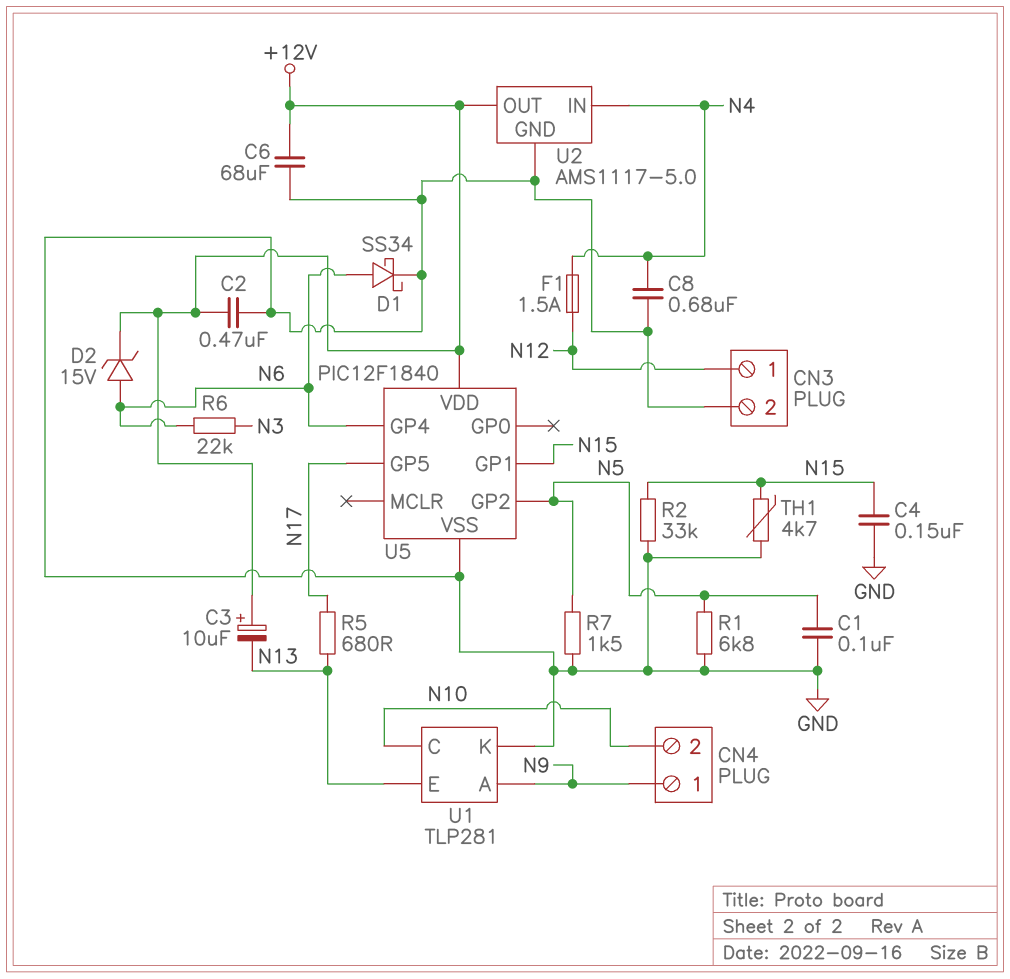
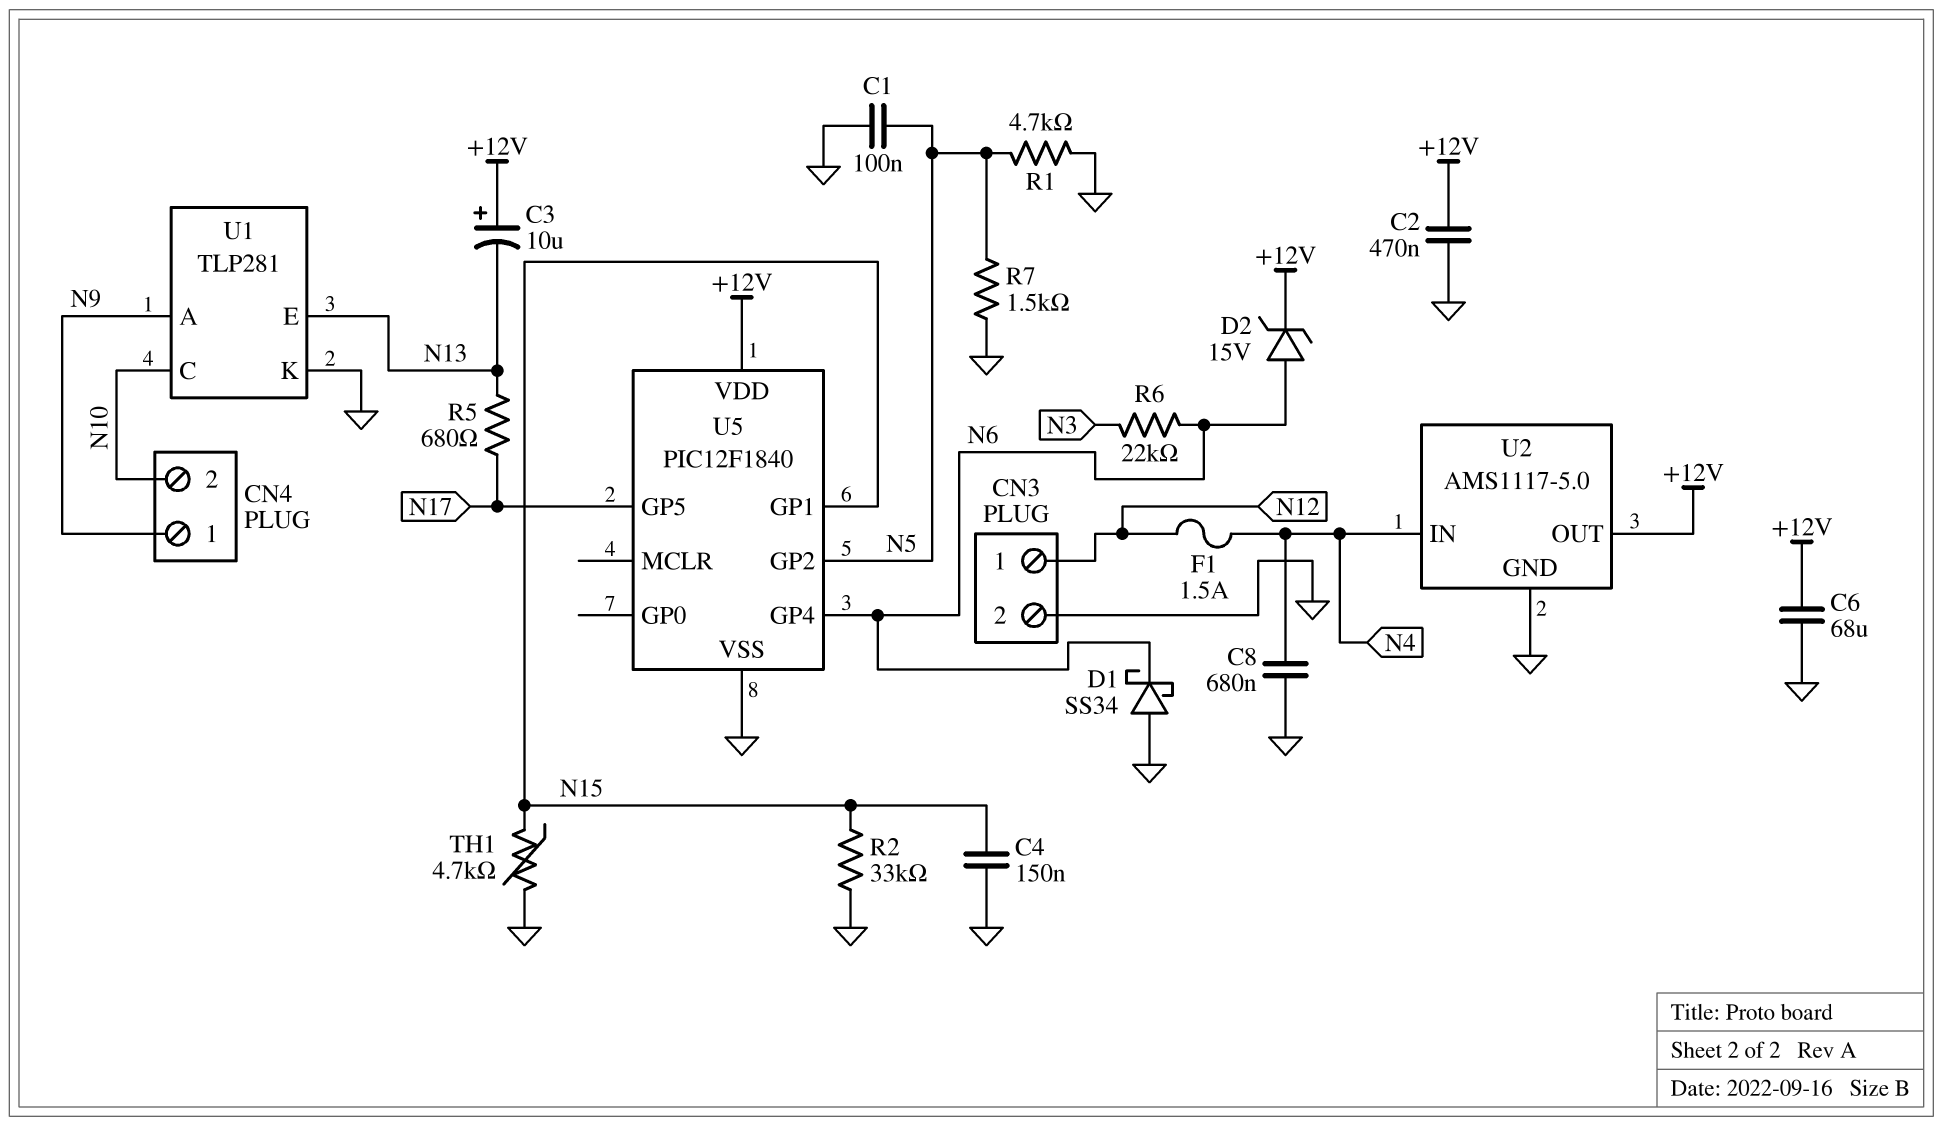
D1: schottky SS34 (A N6, K GND) -> schottky SS34 (A GND, K N6)
R1: 6.8k (GND, N5) -> 4.7k (GND, N5)

